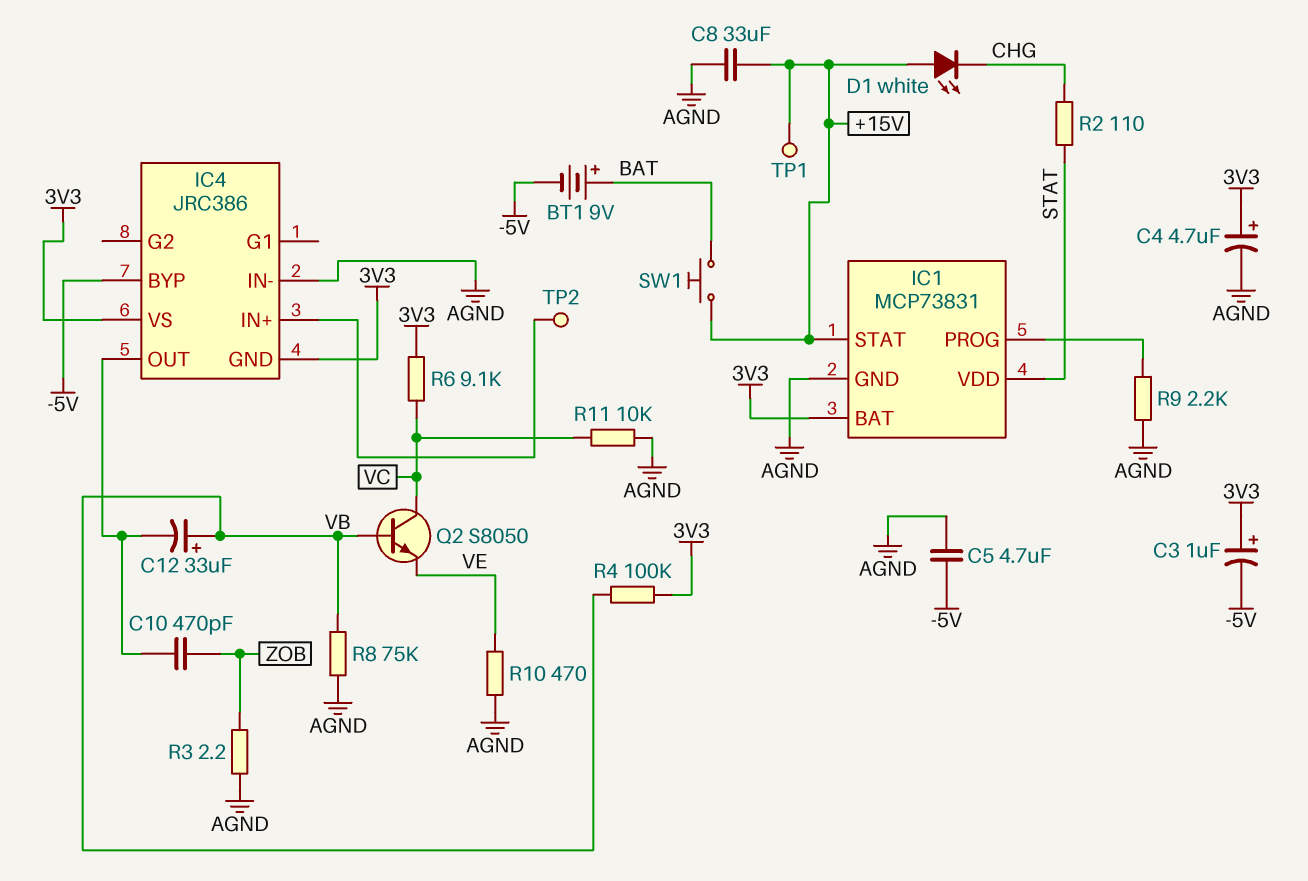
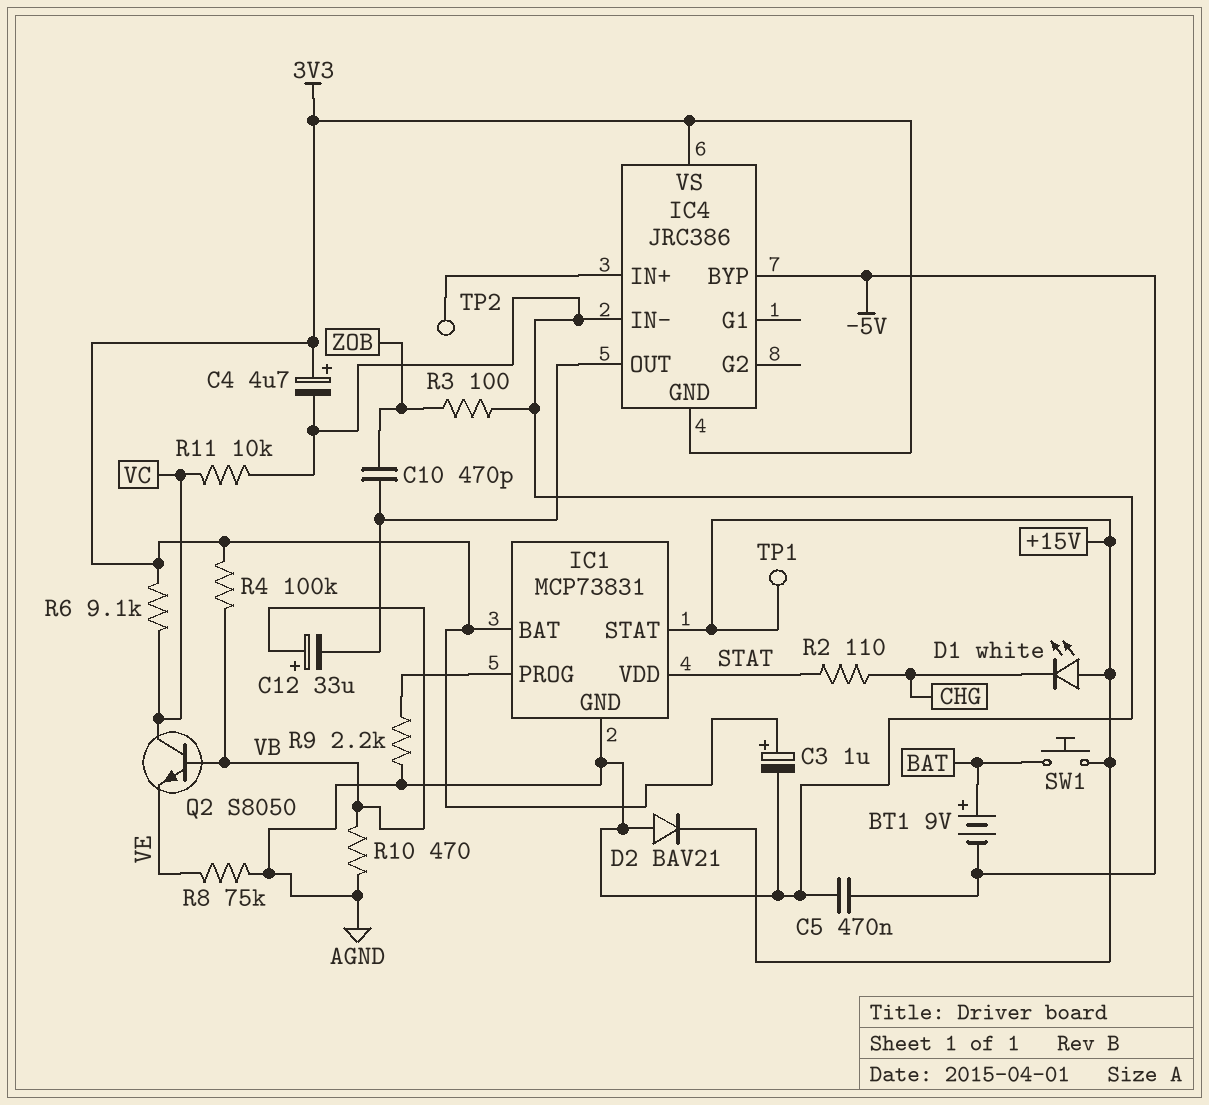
C3: 1uF (plus 3V3, minus -5V) -> 1uF (plus 3V3, minus AGND)
C5: 4.7uF (-5V, AGND) -> 470nF (-5V, AGND)
C8: 33uF (+15V, AGND) -> none
D2: none -> diode BAV21 (A AGND, K +15V)
R3: 2.2 (AGND, ZOB) -> 100 (AGND, ZOB)
R8: 75k (AGND, VB) -> 75k (AGND, VE)
R10: 470 (AGND, VE) -> 470 (AGND, VB)

